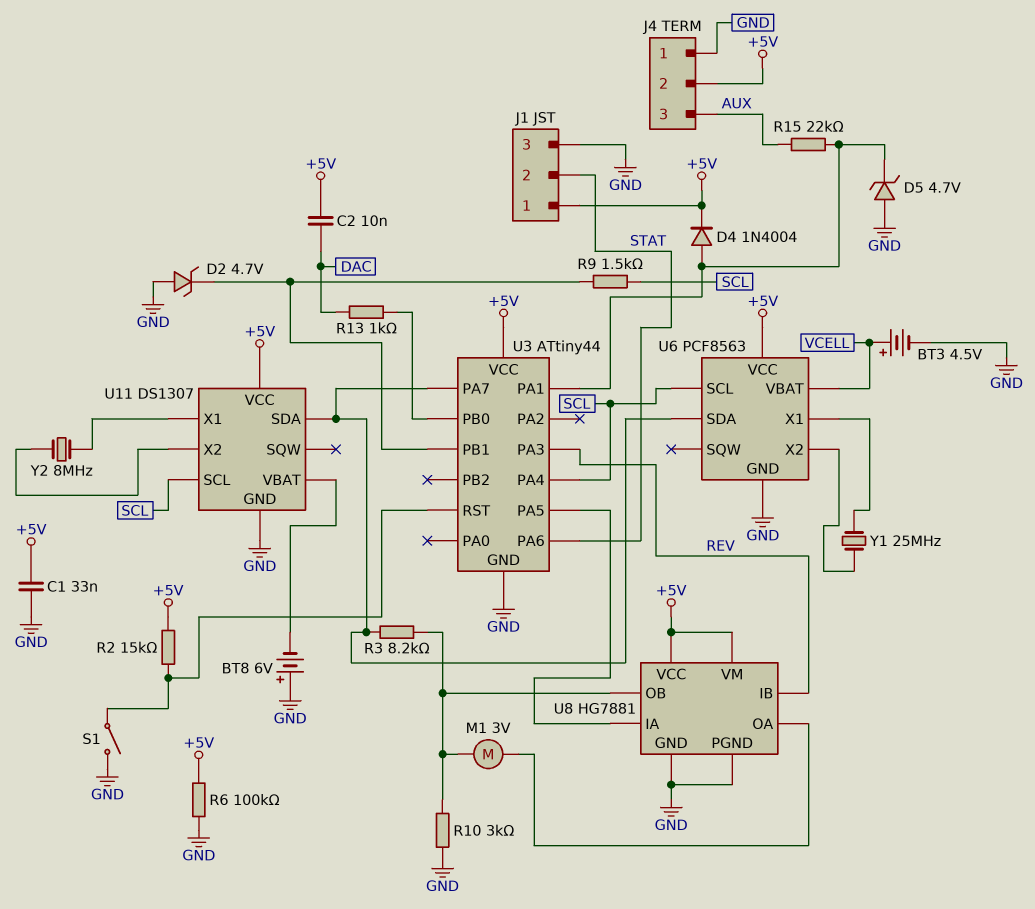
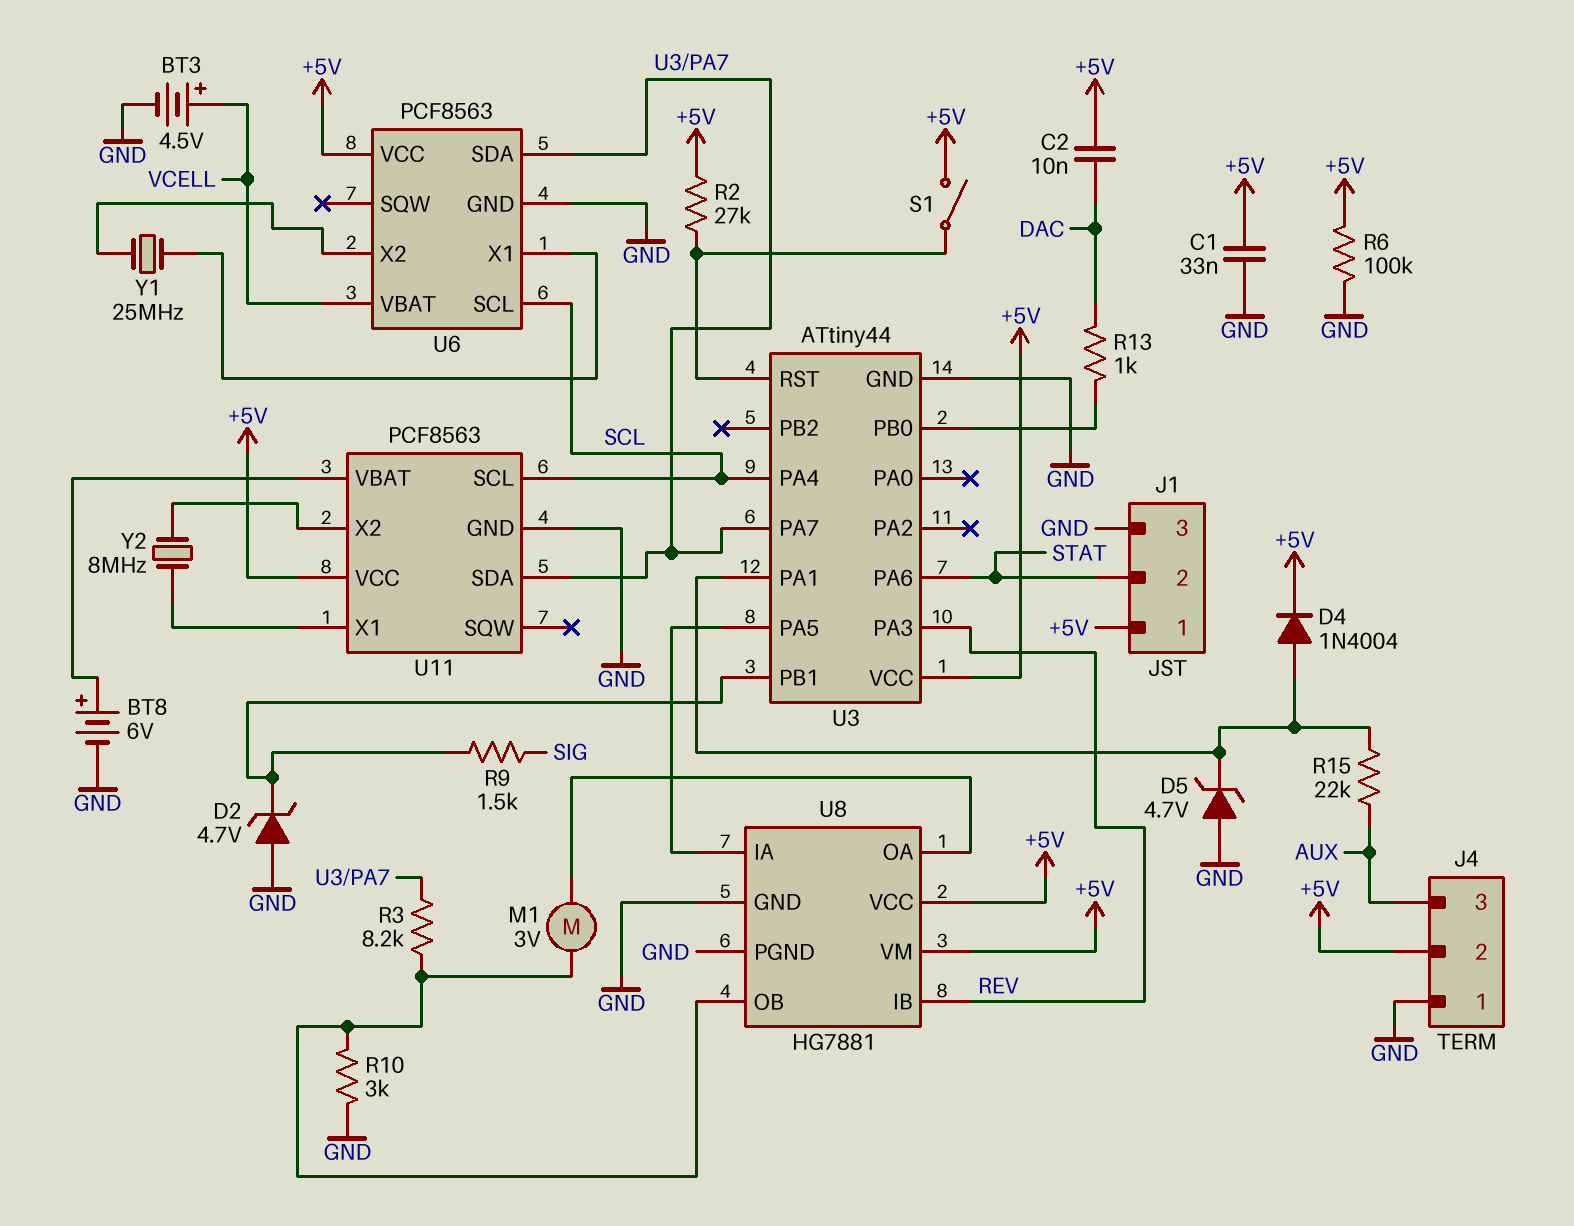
BT8: 6V (plus GND, minus U11/VBAT) -> 6V (plus U11/VBAT, minus GND)
R2: 15k (+5V, U3/RST) -> 27k (+5V, U3/RST)
R9: 1.5k (SCL, U3/PB1) -> 1.5k (SIG, U3/PB1)
S1: switch (GND, U3/RST) -> switch (+5V, U3/RST)
U11: DS1307 -> PCF8563

